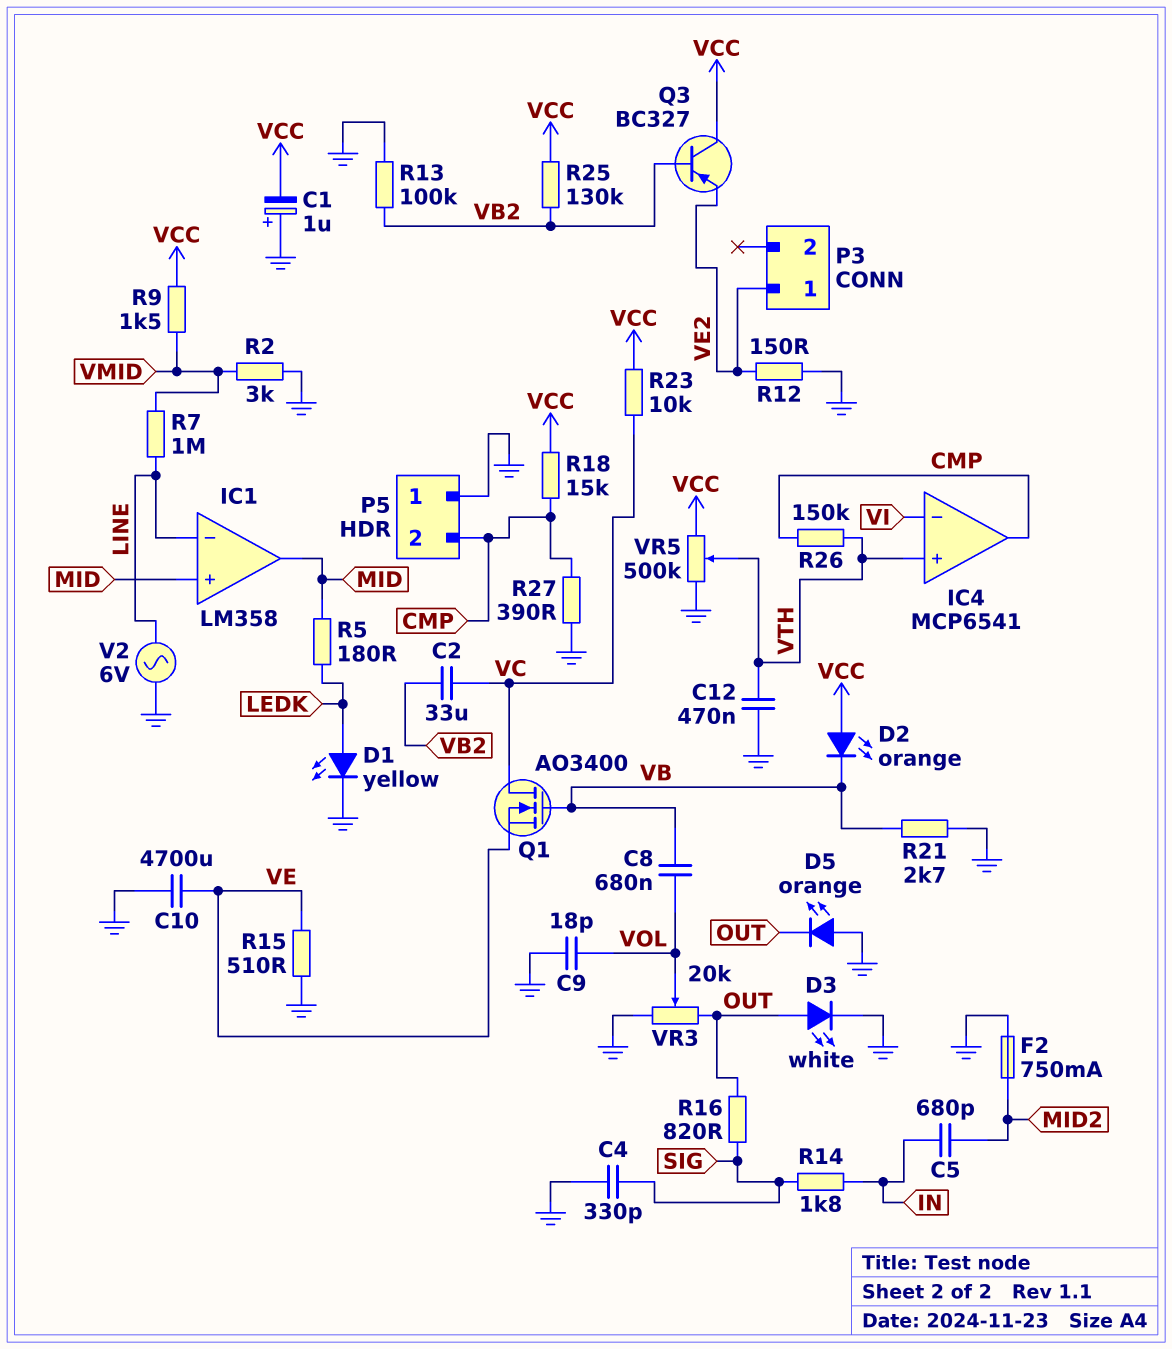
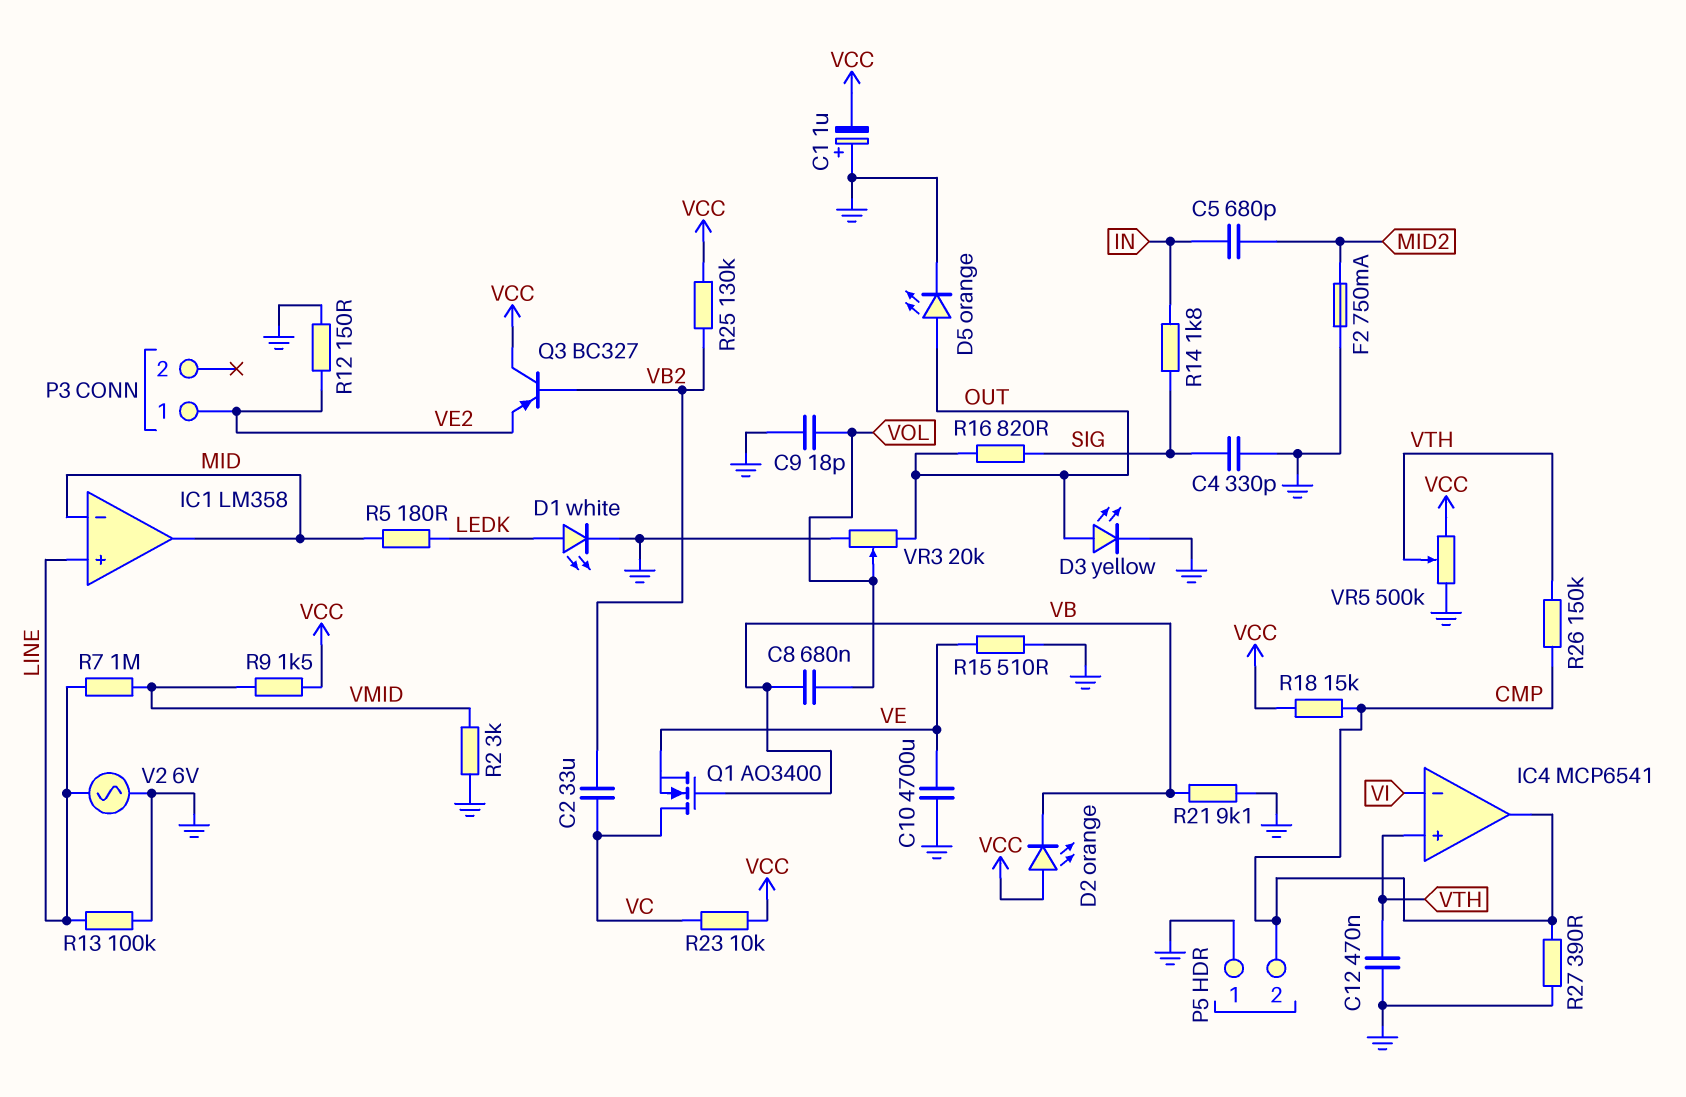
D1: LED yellow (A LEDK, K GND) -> LED white (A LEDK, K GND)
D3: LED white (A OUT, K GND) -> LED yellow (A OUT, K GND)
D5: LED orange (A GND, K OUT) -> LED orange (A OUT, K GND)
IC1 pin in+: MID -> LINE
IC1 pin in-: LINE -> MID
R13: 100k (GND, VB2) -> 100k (GND, LINE)
R21: 2.7k (GND, VB) -> 9.1k (GND, VB)

